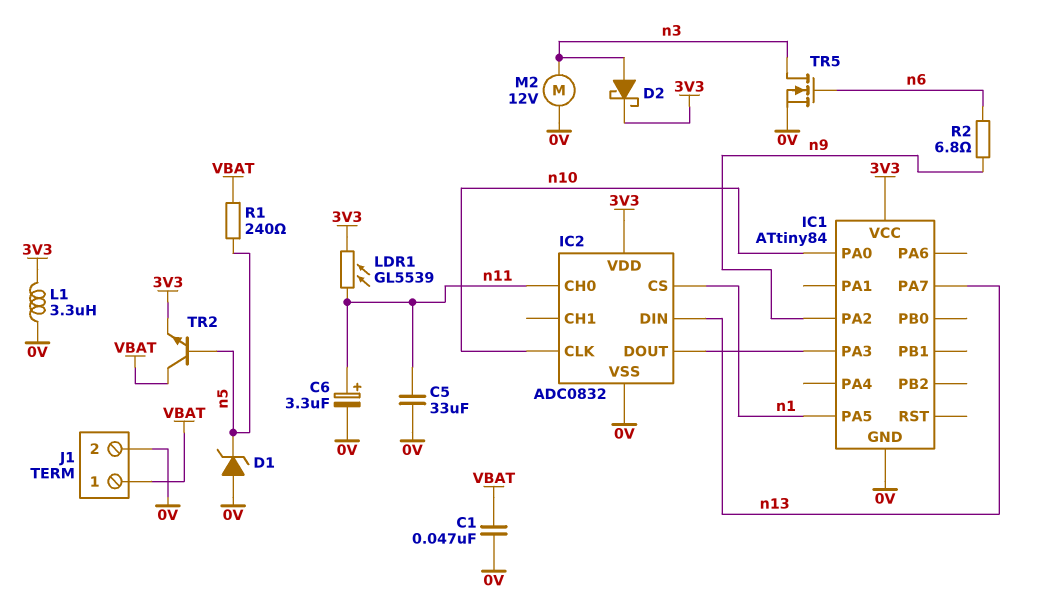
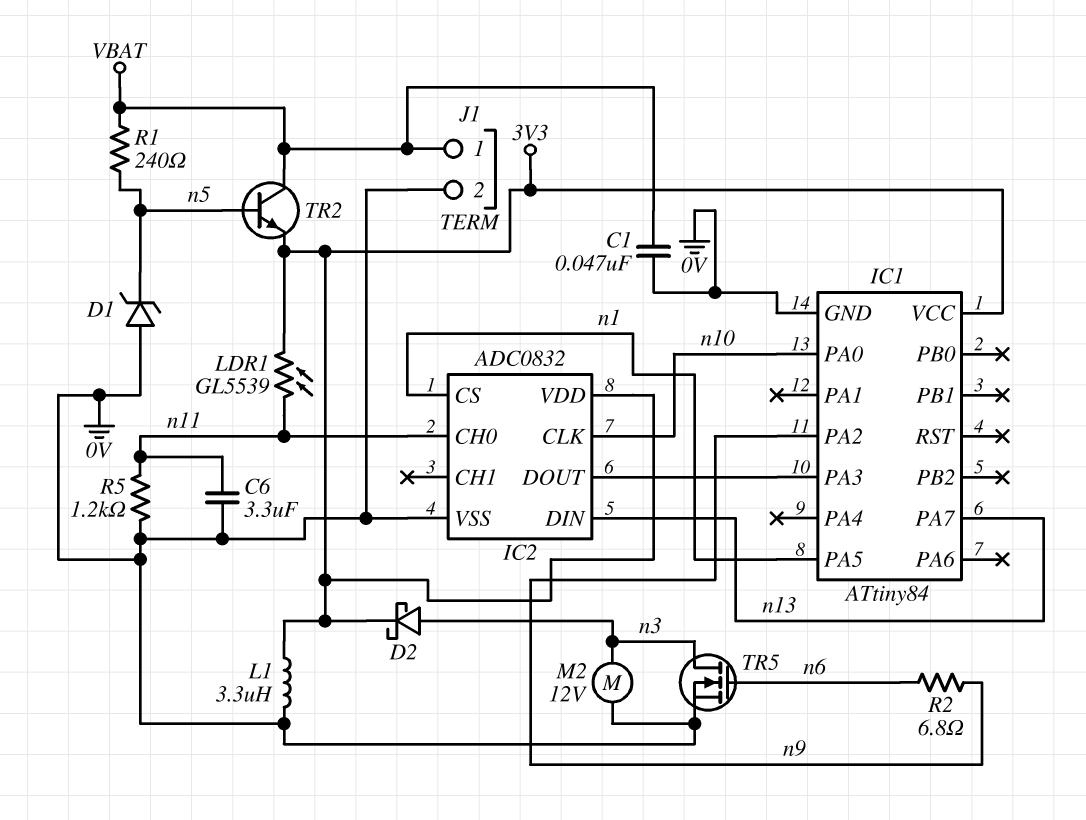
C5: 33uF (0V, n11) -> none
C6: 3.3uF (plus n11, minus 0V) -> 3.3uF (0V, n11)
R5: none -> 1.2k (0V, n11)

